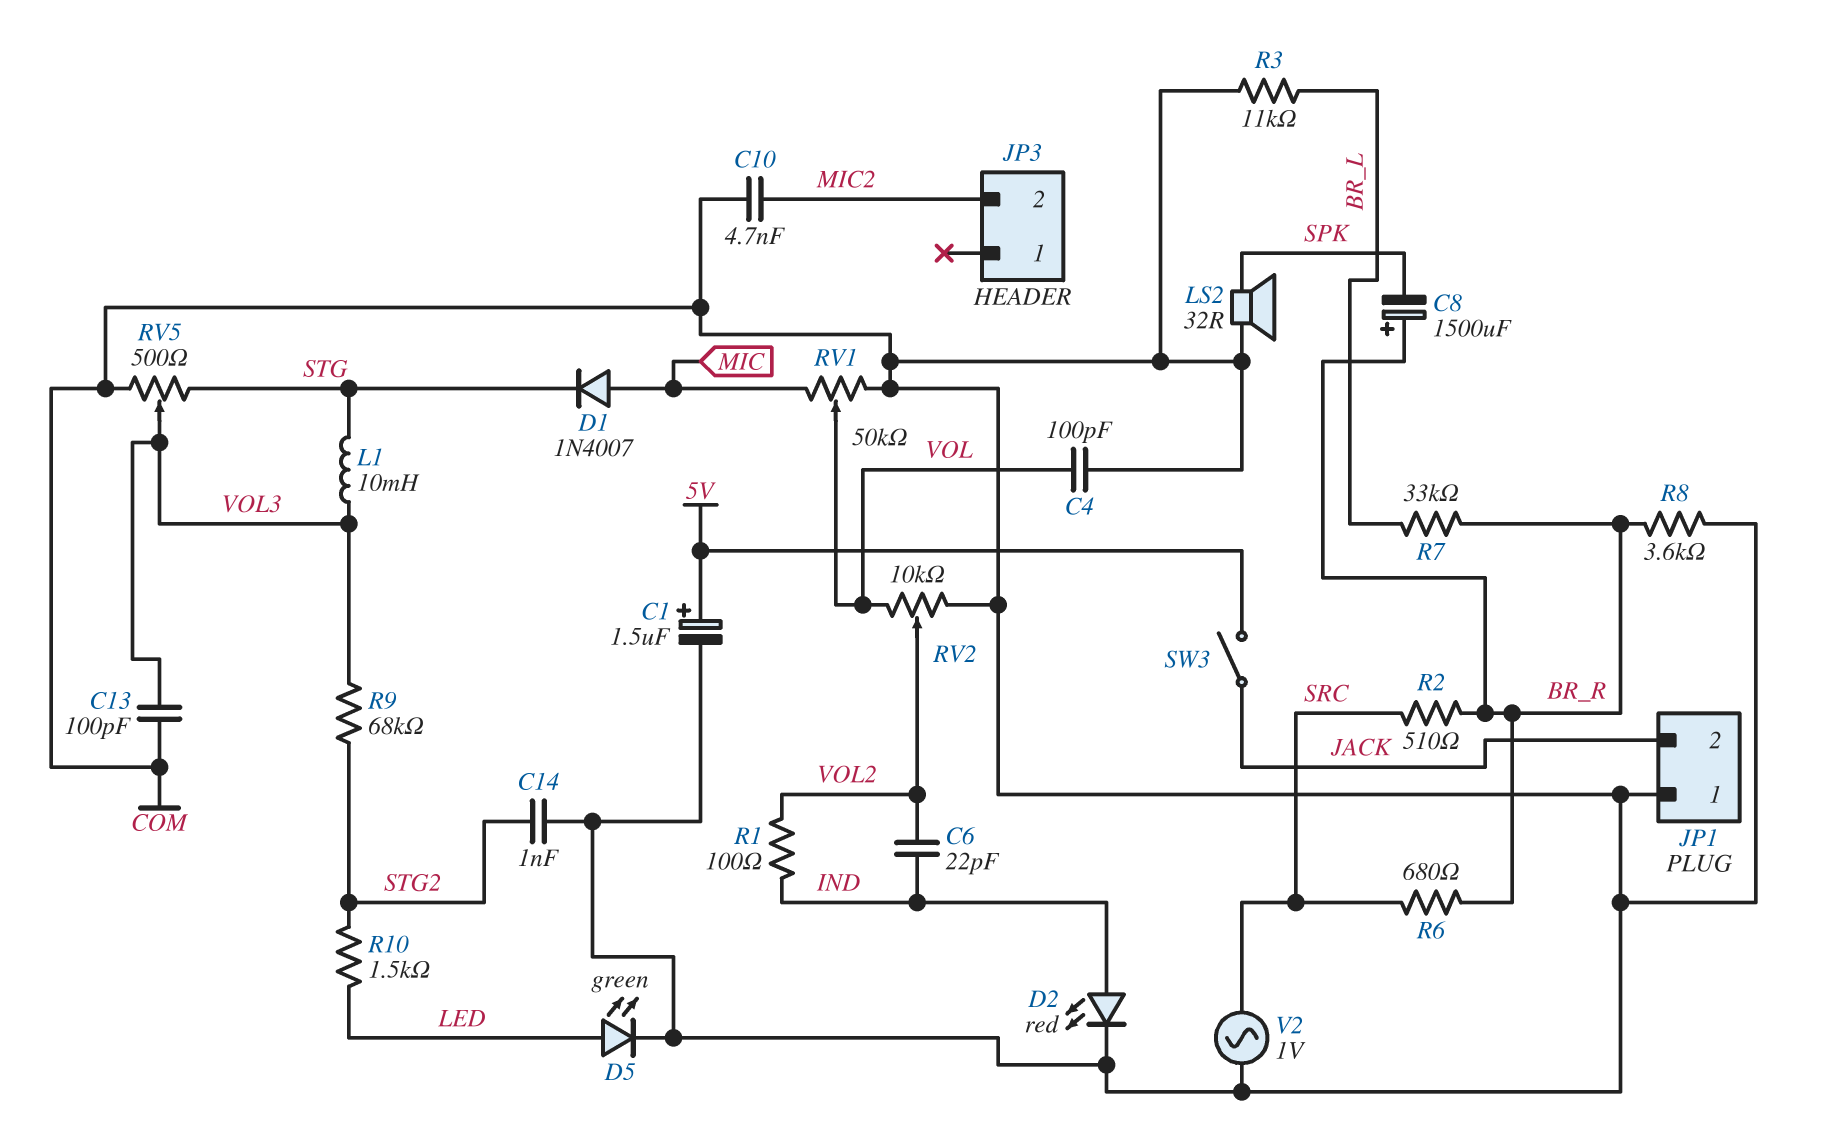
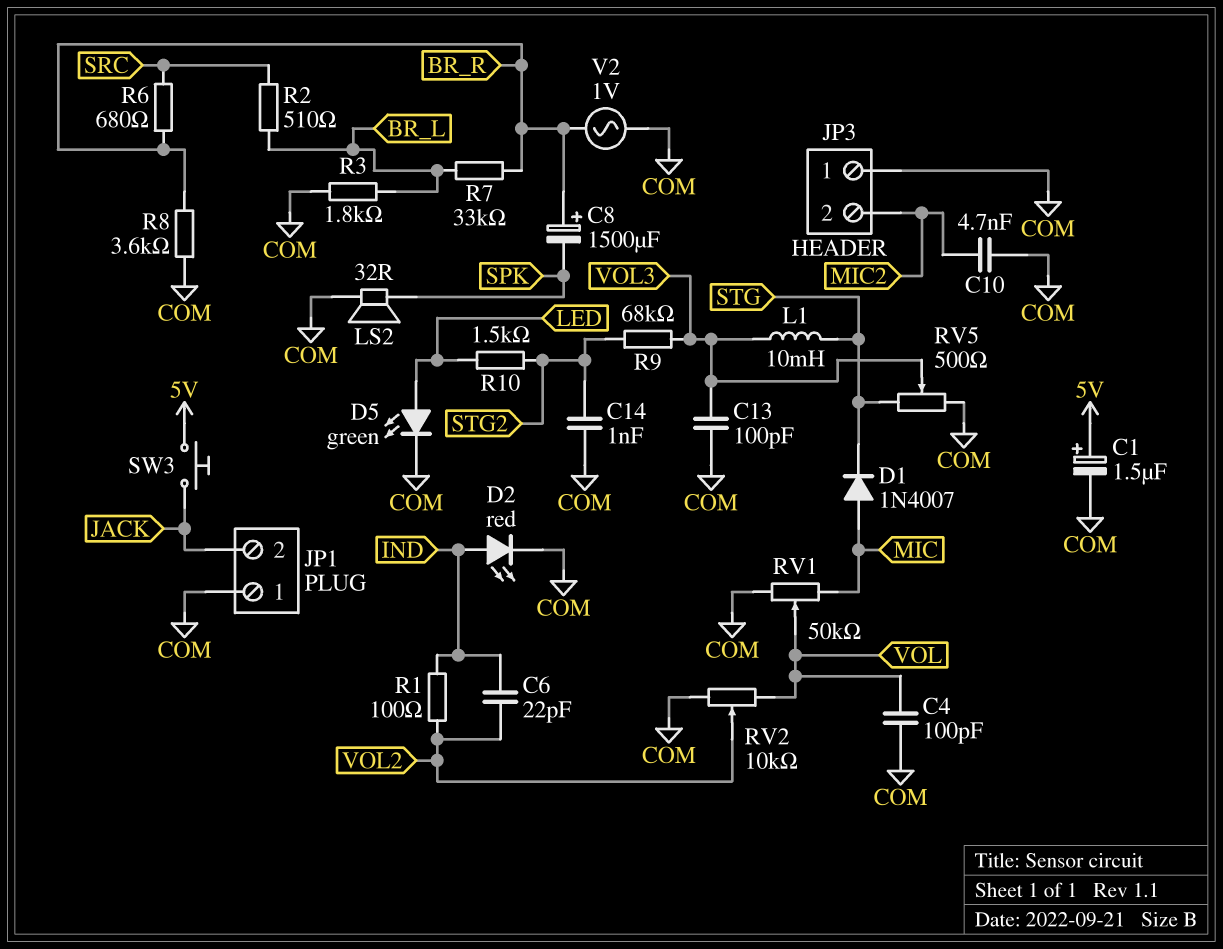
JP3 pin 1: none -> COM
R2: 510 (BR_R, SRC) -> 510 (BR_L, SRC)
R3: 11k (BR_L, COM) -> 1.8k (BR_L, COM)
SW3: switch (5V, JACK) -> button (5V, JACK)
V2: AC 1V (COM, SRC) -> AC 1V (BR_R, COM)

